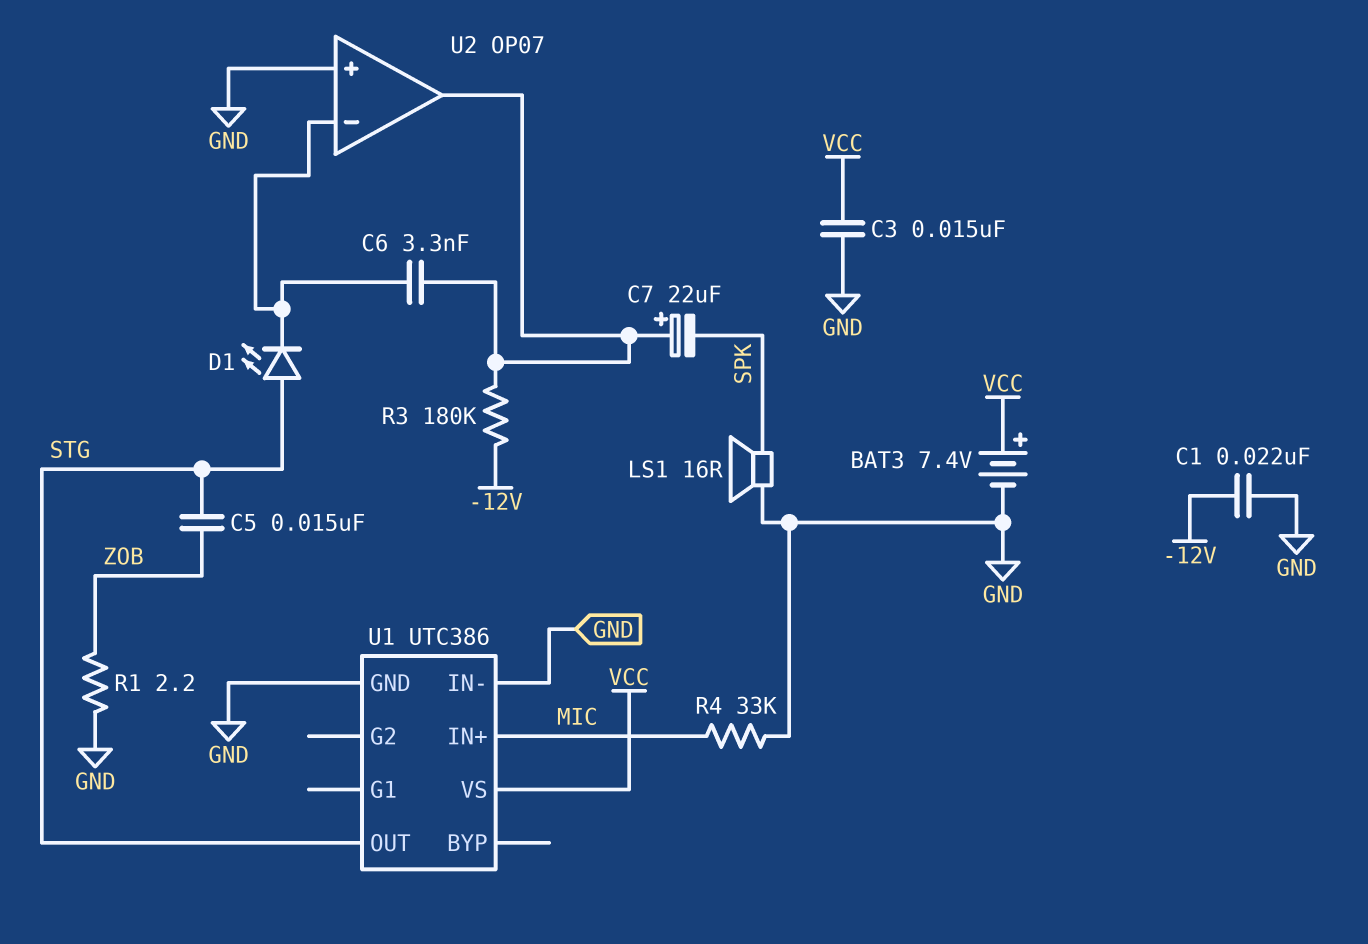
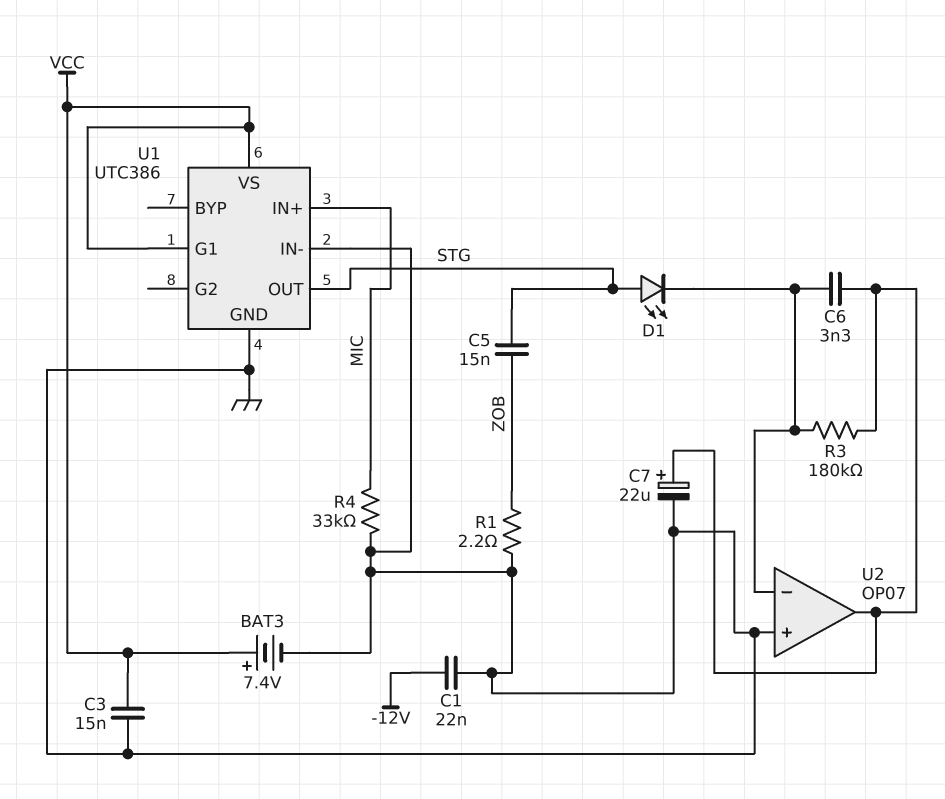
C7: 22uF (plus U2/out, minus SPK) -> 22uF (plus U2/out, minus GND)
LS1: speaker 16R (GND, SPK) -> none
R3: 180k (-12V, U2/out) -> 180k (U2/in-, U2/out)
U1 pin G1: none -> VCC

